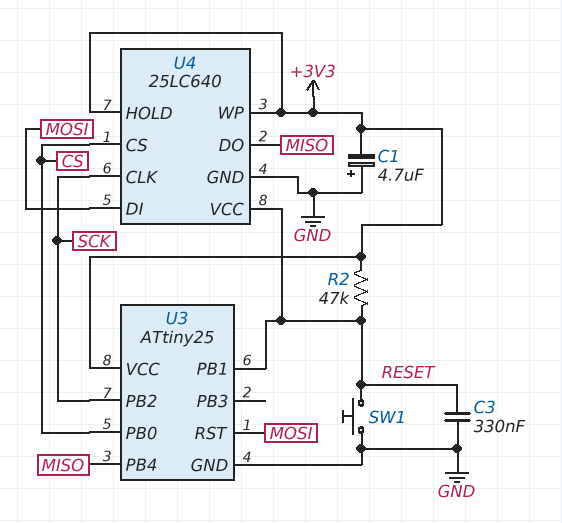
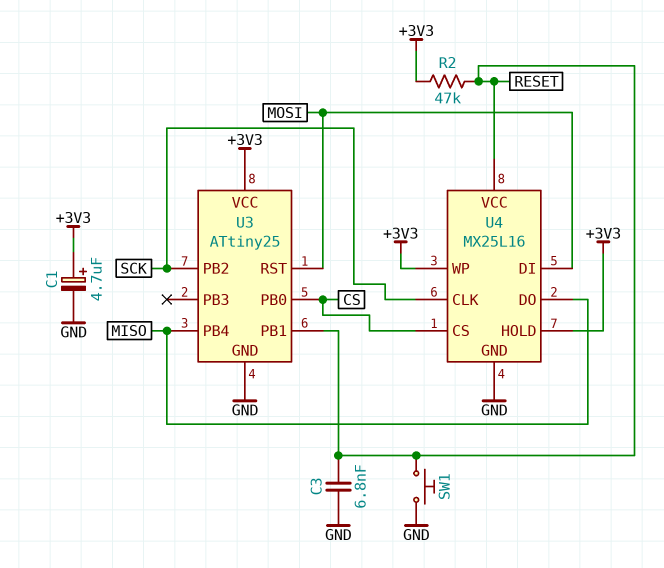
C1: 4.7uF (plus GND, minus +3V3) -> 4.7uF (plus +3V3, minus GND)
C3: 330nF (GND, RESET) -> 6.8nF (GND, RESET)
U4: 25LC640 -> MX25L16

